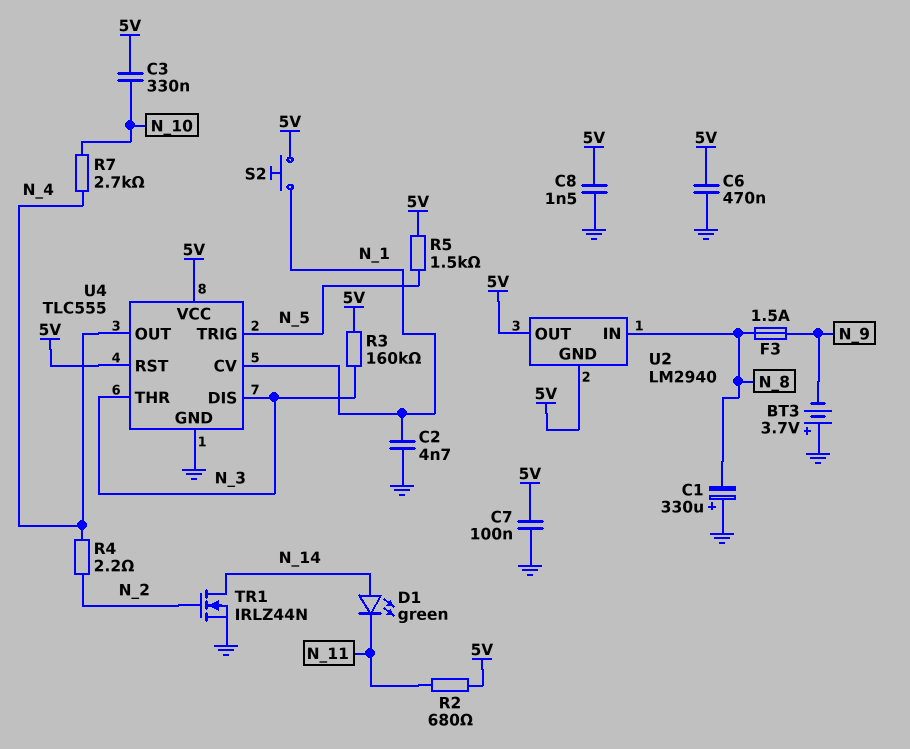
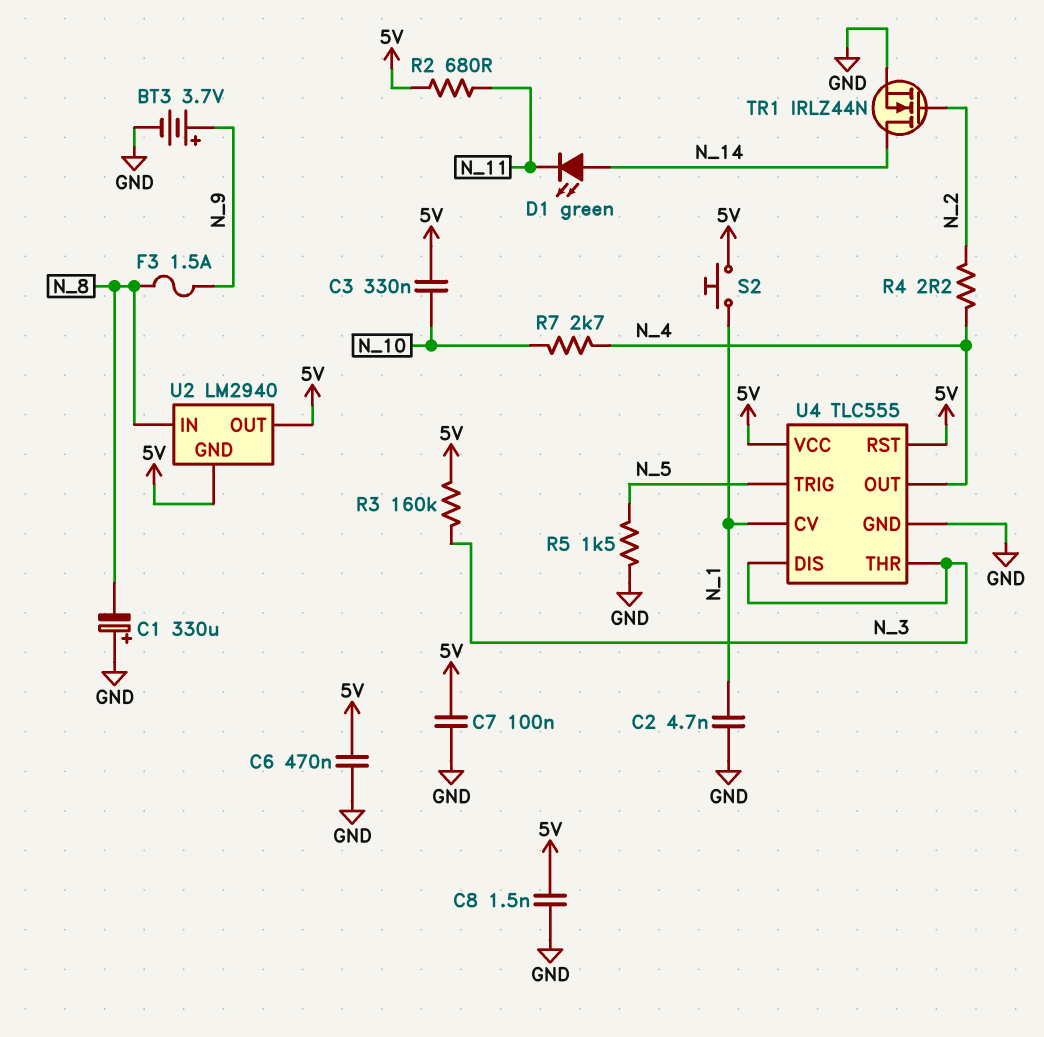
BT3: 3.7V (plus GND, minus N_9) -> 3.7V (plus N_9, minus GND)
R5: 1.5k (5V, N_5) -> 1.5k (GND, N_5)

